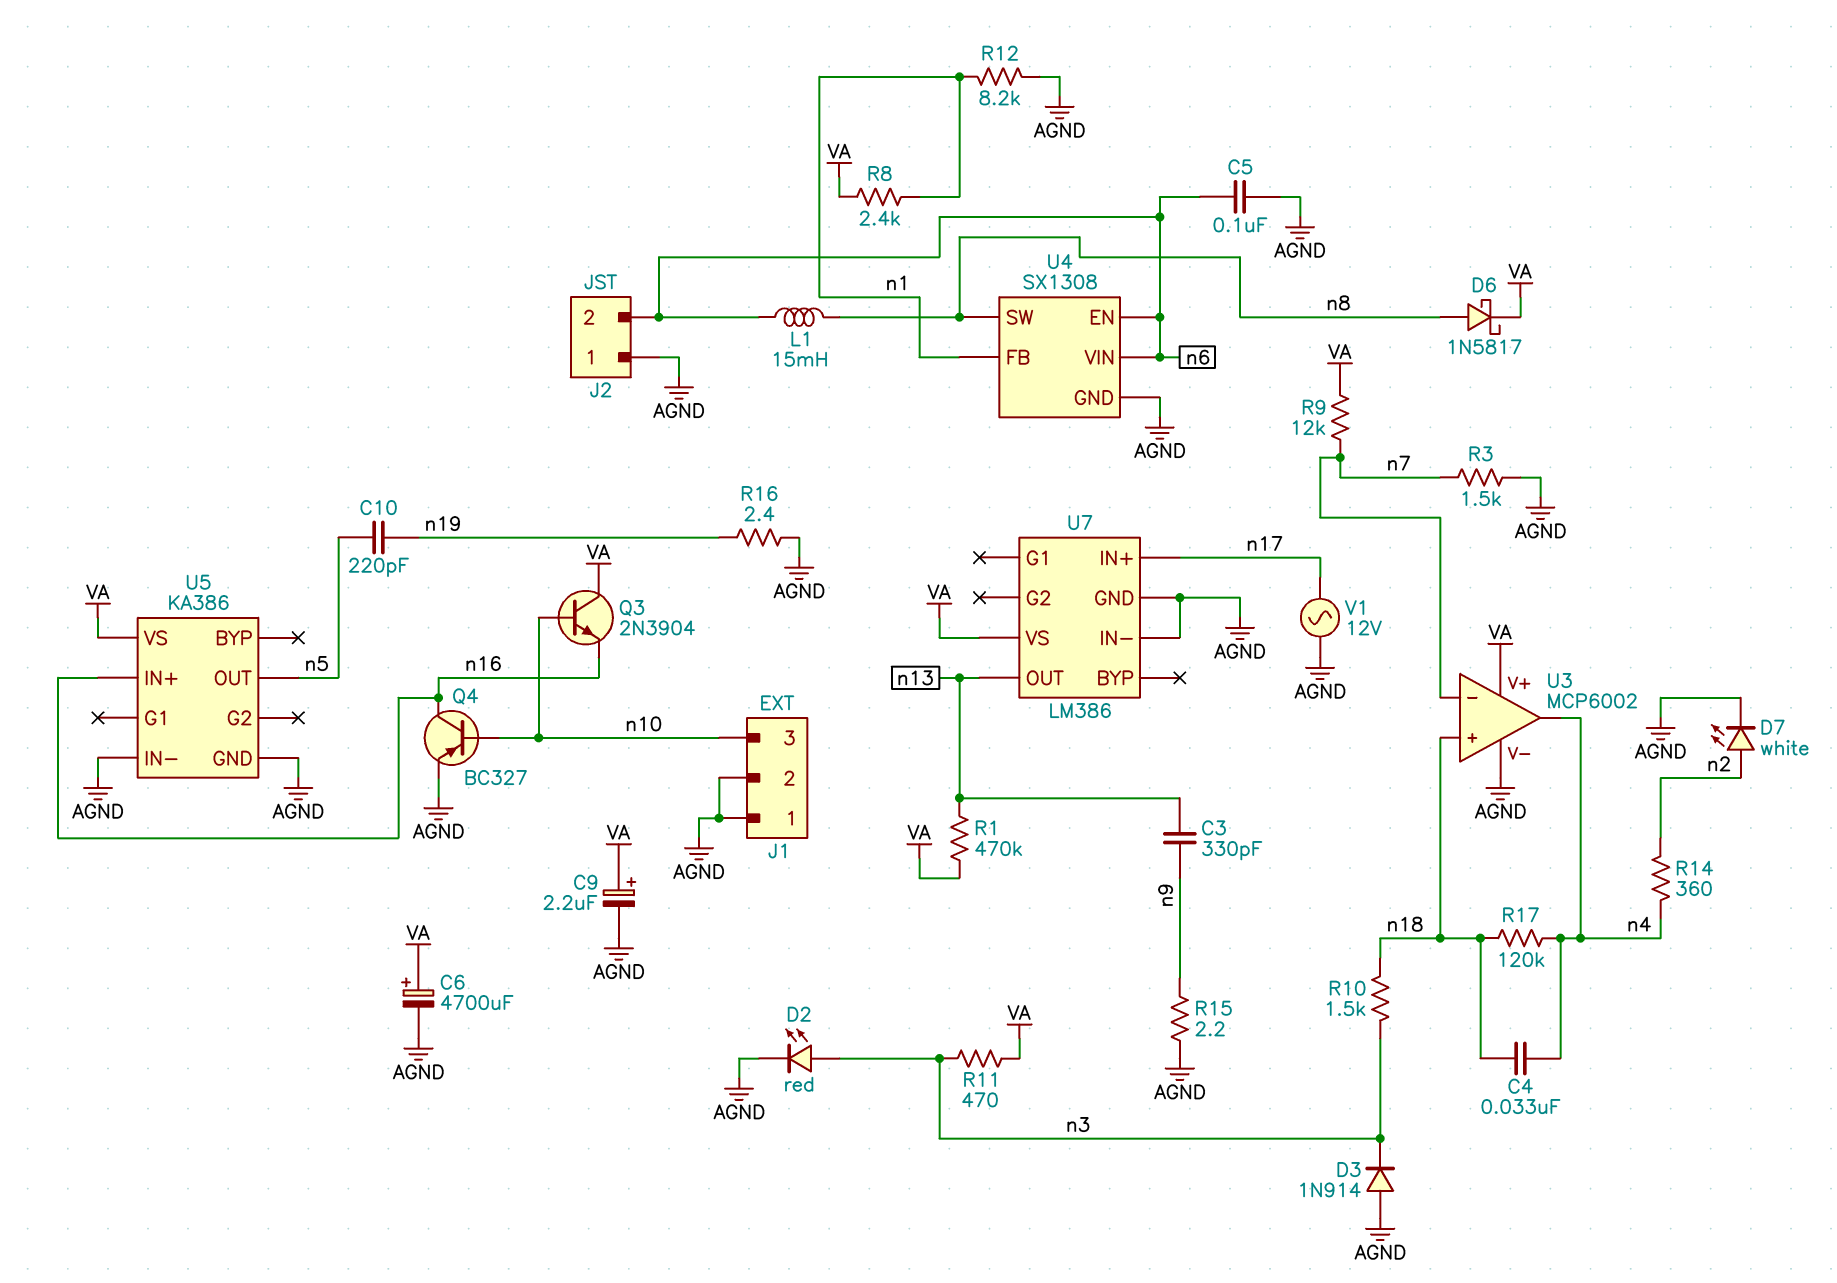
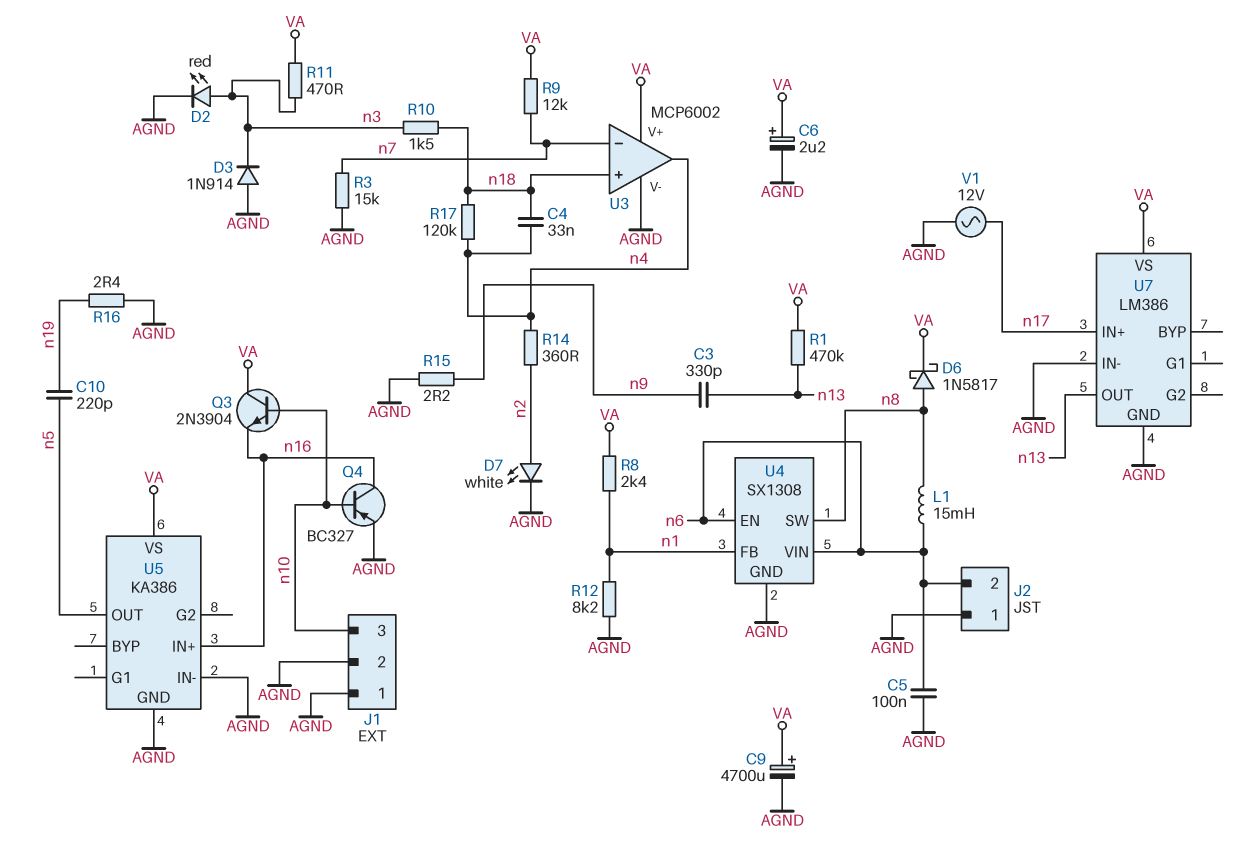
C6: 4700uF (plus VA, minus AGND) -> 2.2uF (plus VA, minus AGND)
C9: 2.2uF (plus VA, minus AGND) -> 4700uF (plus VA, minus AGND)
R3: 1.5k (AGND, n7) -> 15k (AGND, n7)

